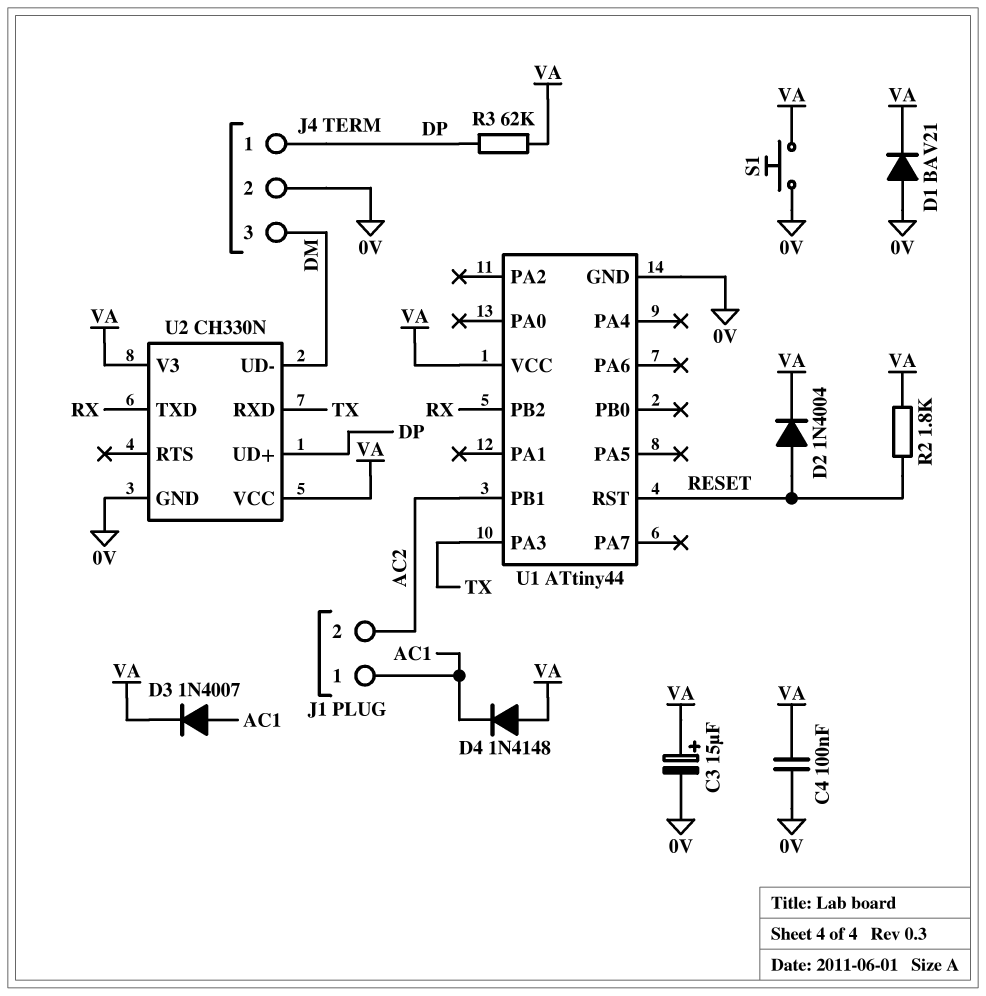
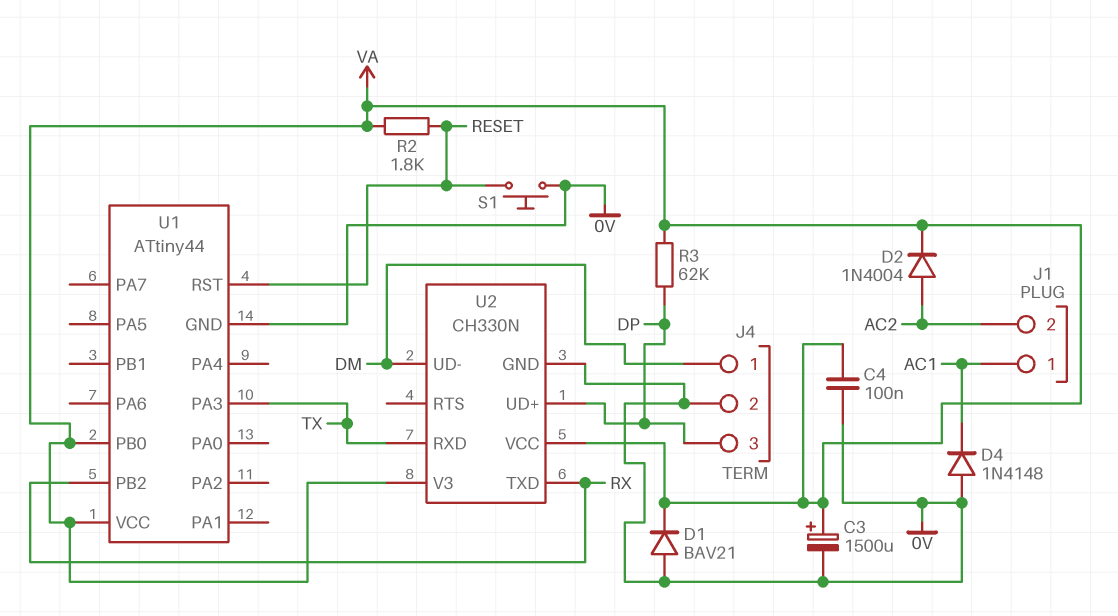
C3: 15uF (plus VA, minus 0V) -> 1500uF (plus VA, minus 0V)
D2: diode 1N4004 (A RESET, K VA) -> diode 1N4004 (A AC2, K VA)
D3: diode 1N4007 (A AC1, K VA) -> none
D4: diode 1N4148 (A VA, K AC1) -> diode 1N4148 (A 0V, K AC1)
J4 pin 1: DP -> DM
J4 pin 3: DM -> DP
S1: button (0V, VA) -> button (0V, RESET)
U1 pin PB0: none -> VA
U1 pin PB1: AC2 -> none

